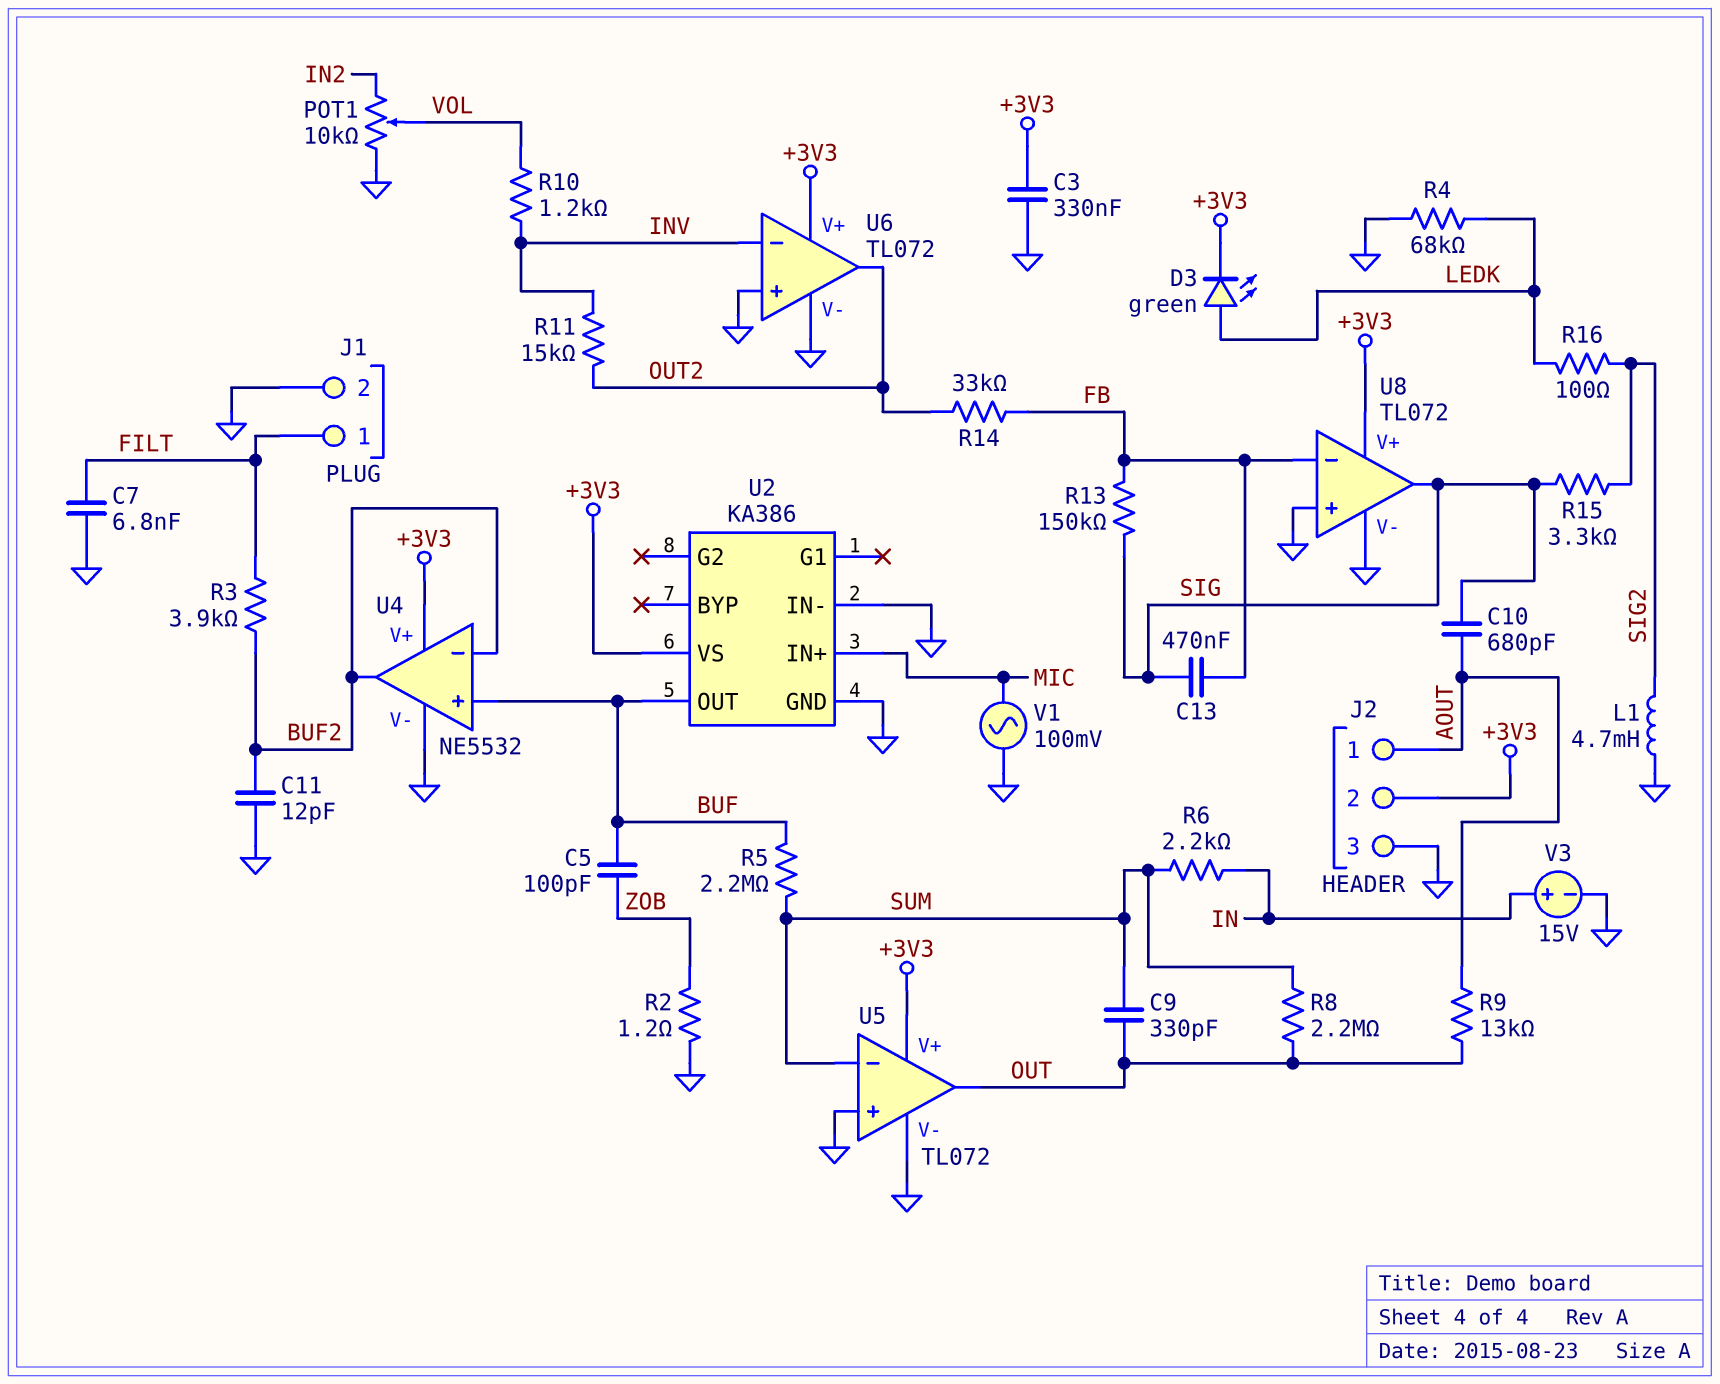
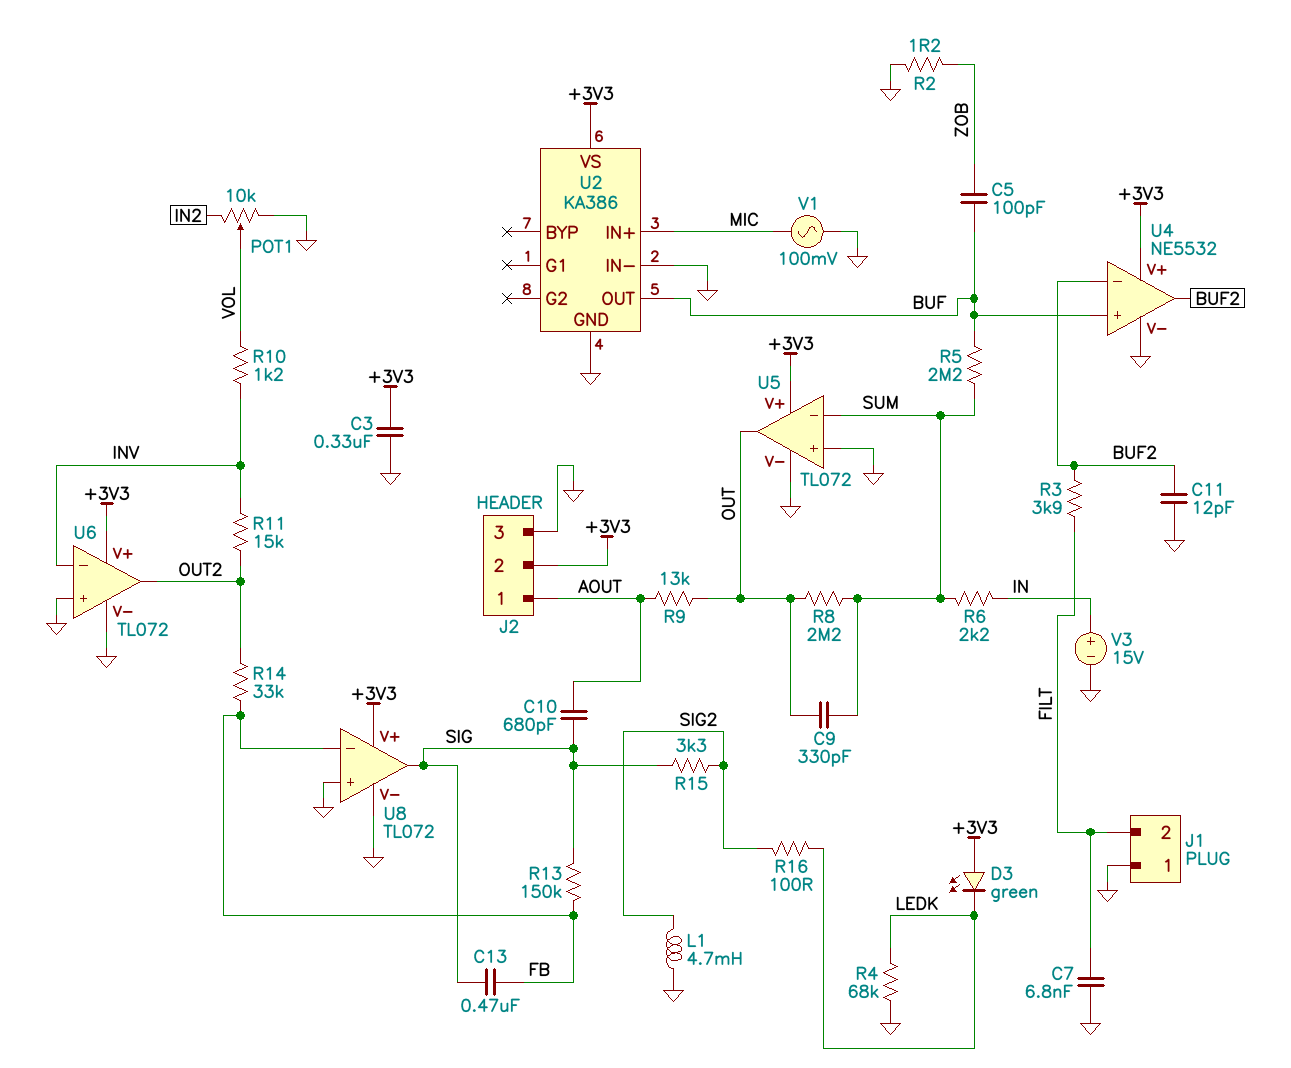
D3: LED green (A LEDK, K +3V3) -> LED green (A +3V3, K LEDK)
J1 pin 1: FILT -> GND
J1 pin 2: GND -> FILT

